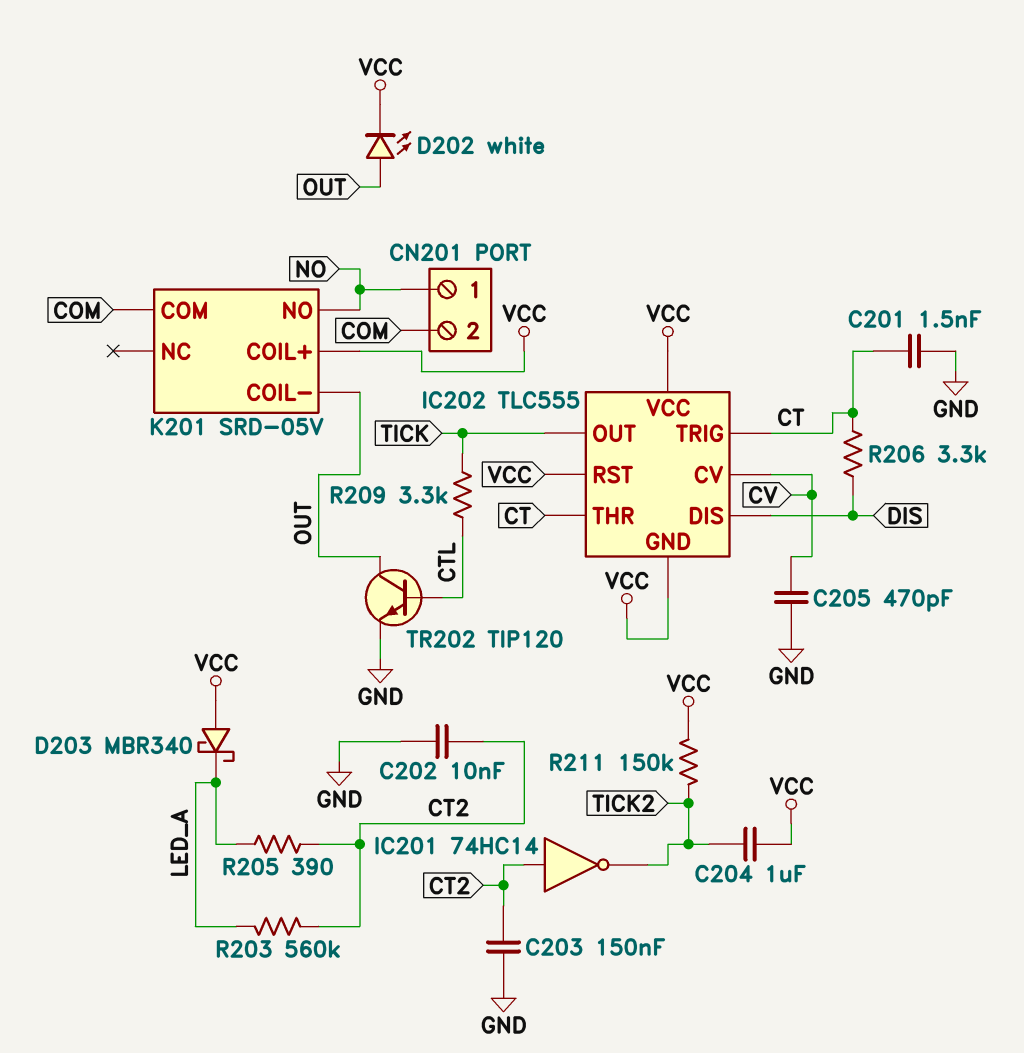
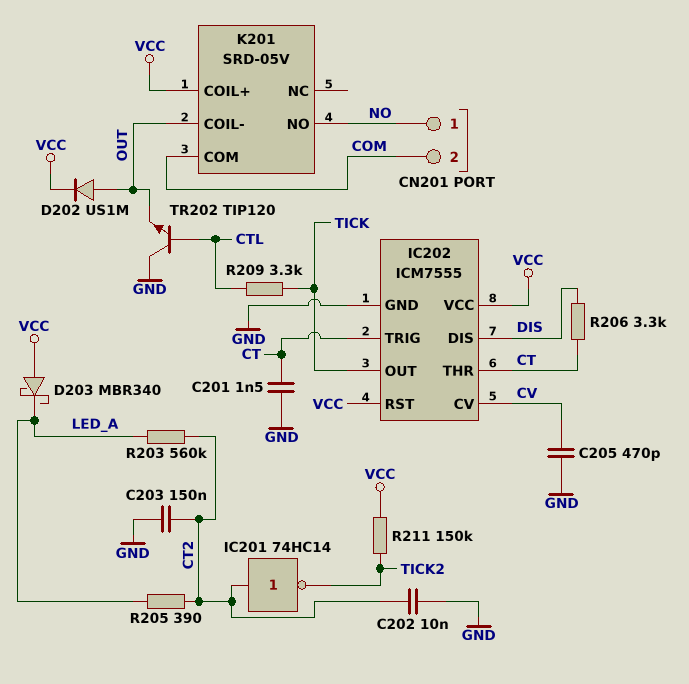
C204: 1uF (TICK2, VCC) -> none
D202: LED white (A OUT, K VCC) -> diode US1M (A OUT, K VCC)
IC202: TLC555 -> ICM7555
IC202 pin GND: VCC -> GND
TR202: NPN TIP120 (B CTL, C OUT, E GND) -> NPN TIP120 (B CTL, C GND, E OUT)

